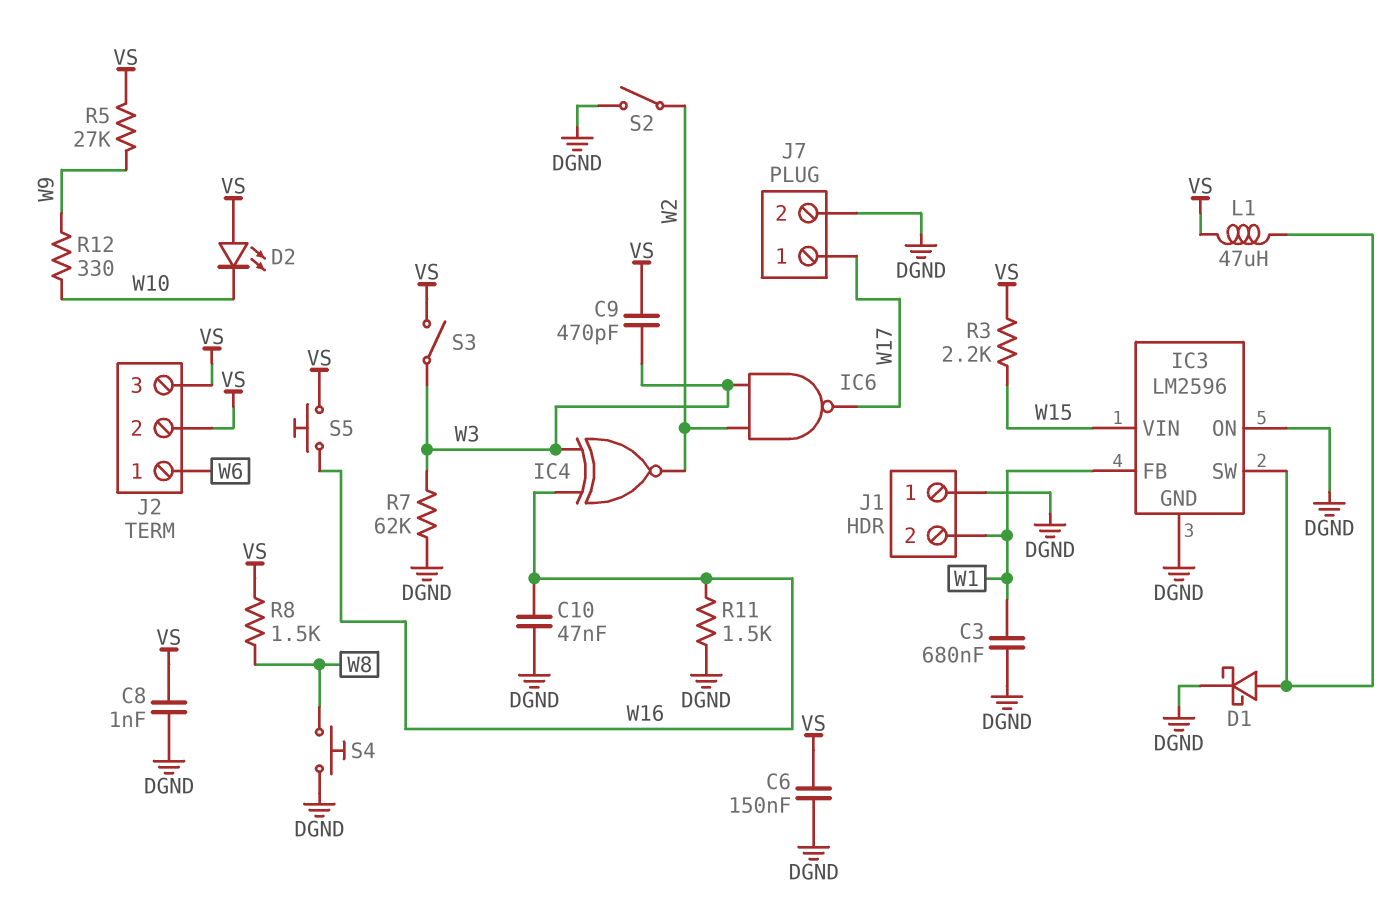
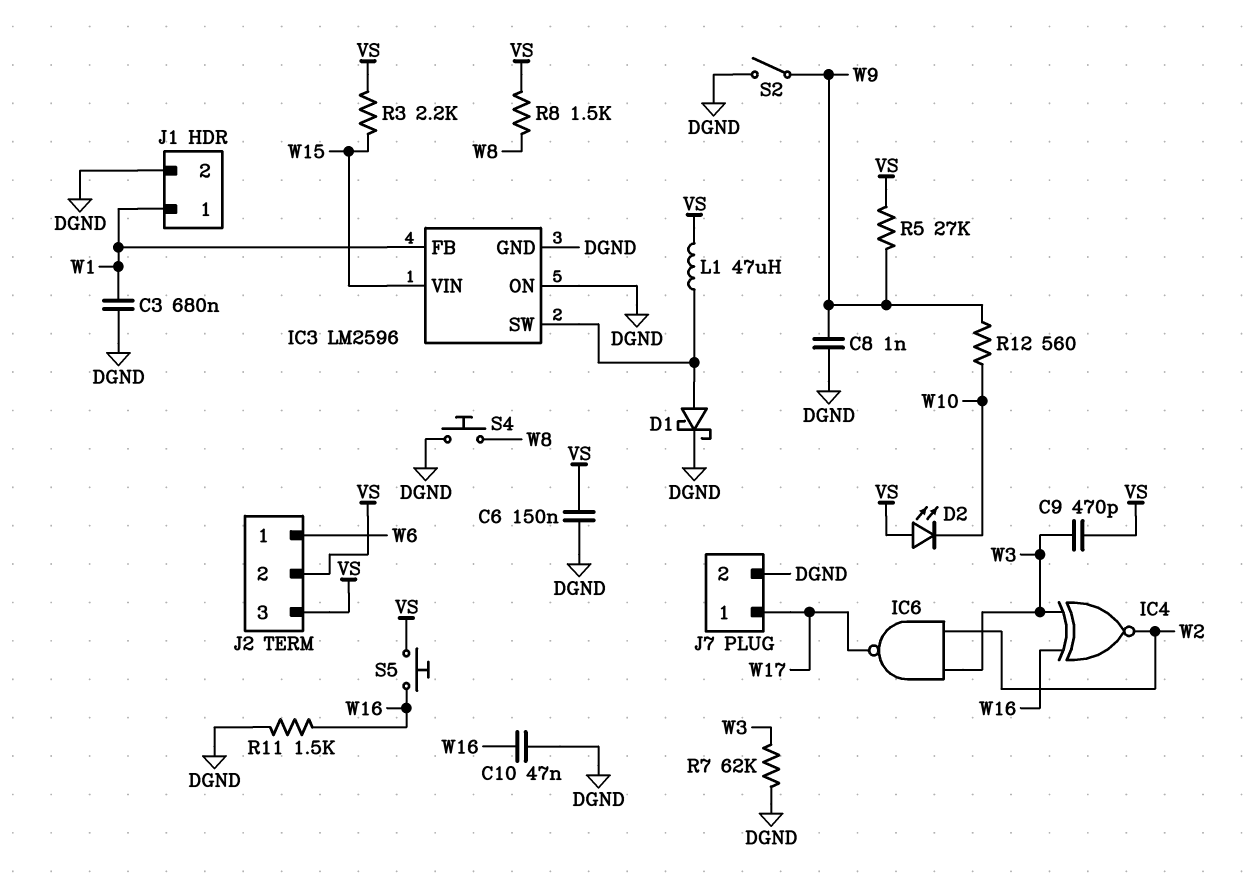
C8: 1nF (DGND, VS) -> 1nF (DGND, W9)
J1 pin 1: DGND -> W1
J1 pin 2: W1 -> DGND
R12: 330 (W9, W10) -> 560 (W9, W10)
S2: switch (DGND, W2) -> switch (DGND, W9)
S3: switch (VS, W3) -> none

